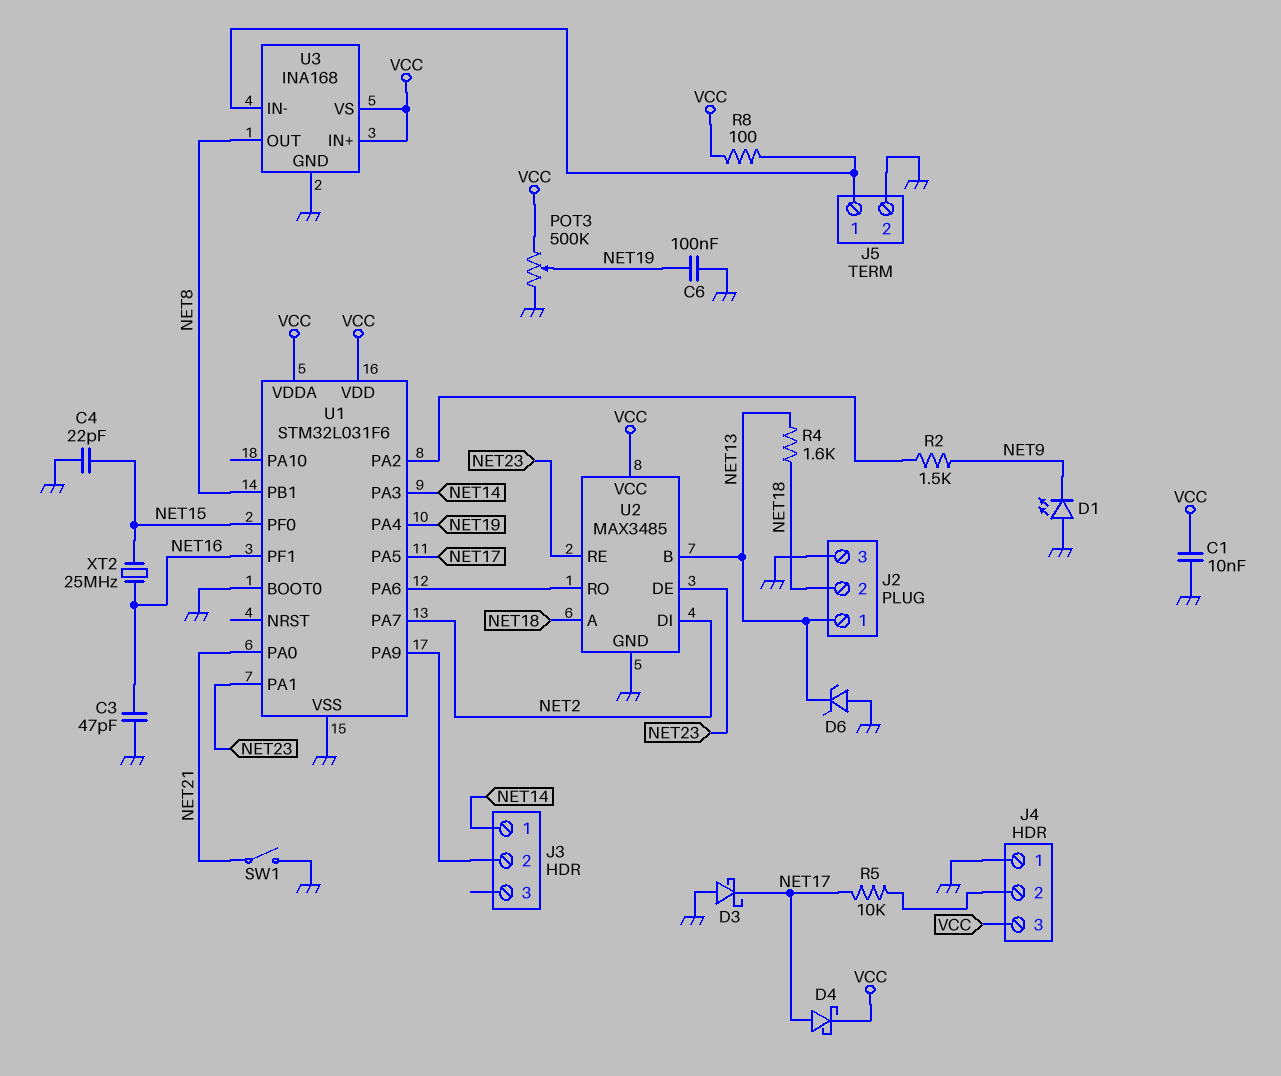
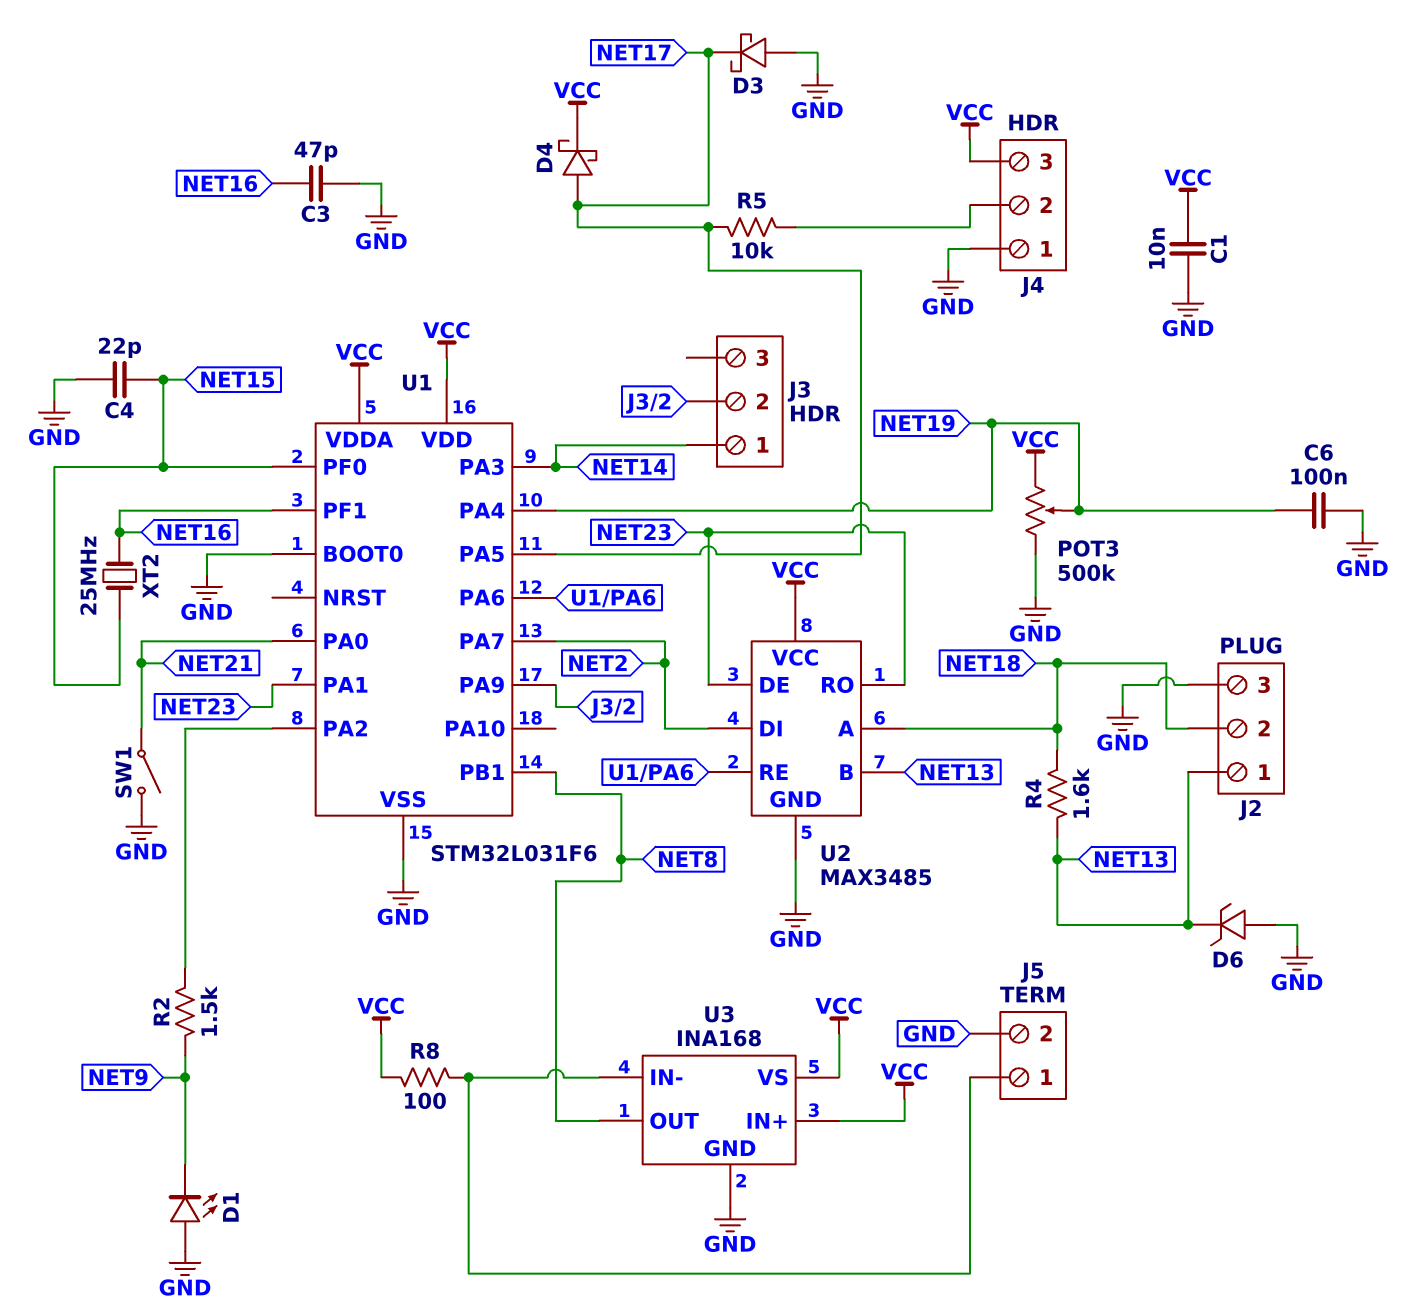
U2 pin RE: NET23 -> U1/PA6
U2 pin RO: U1/PA6 -> NET23

